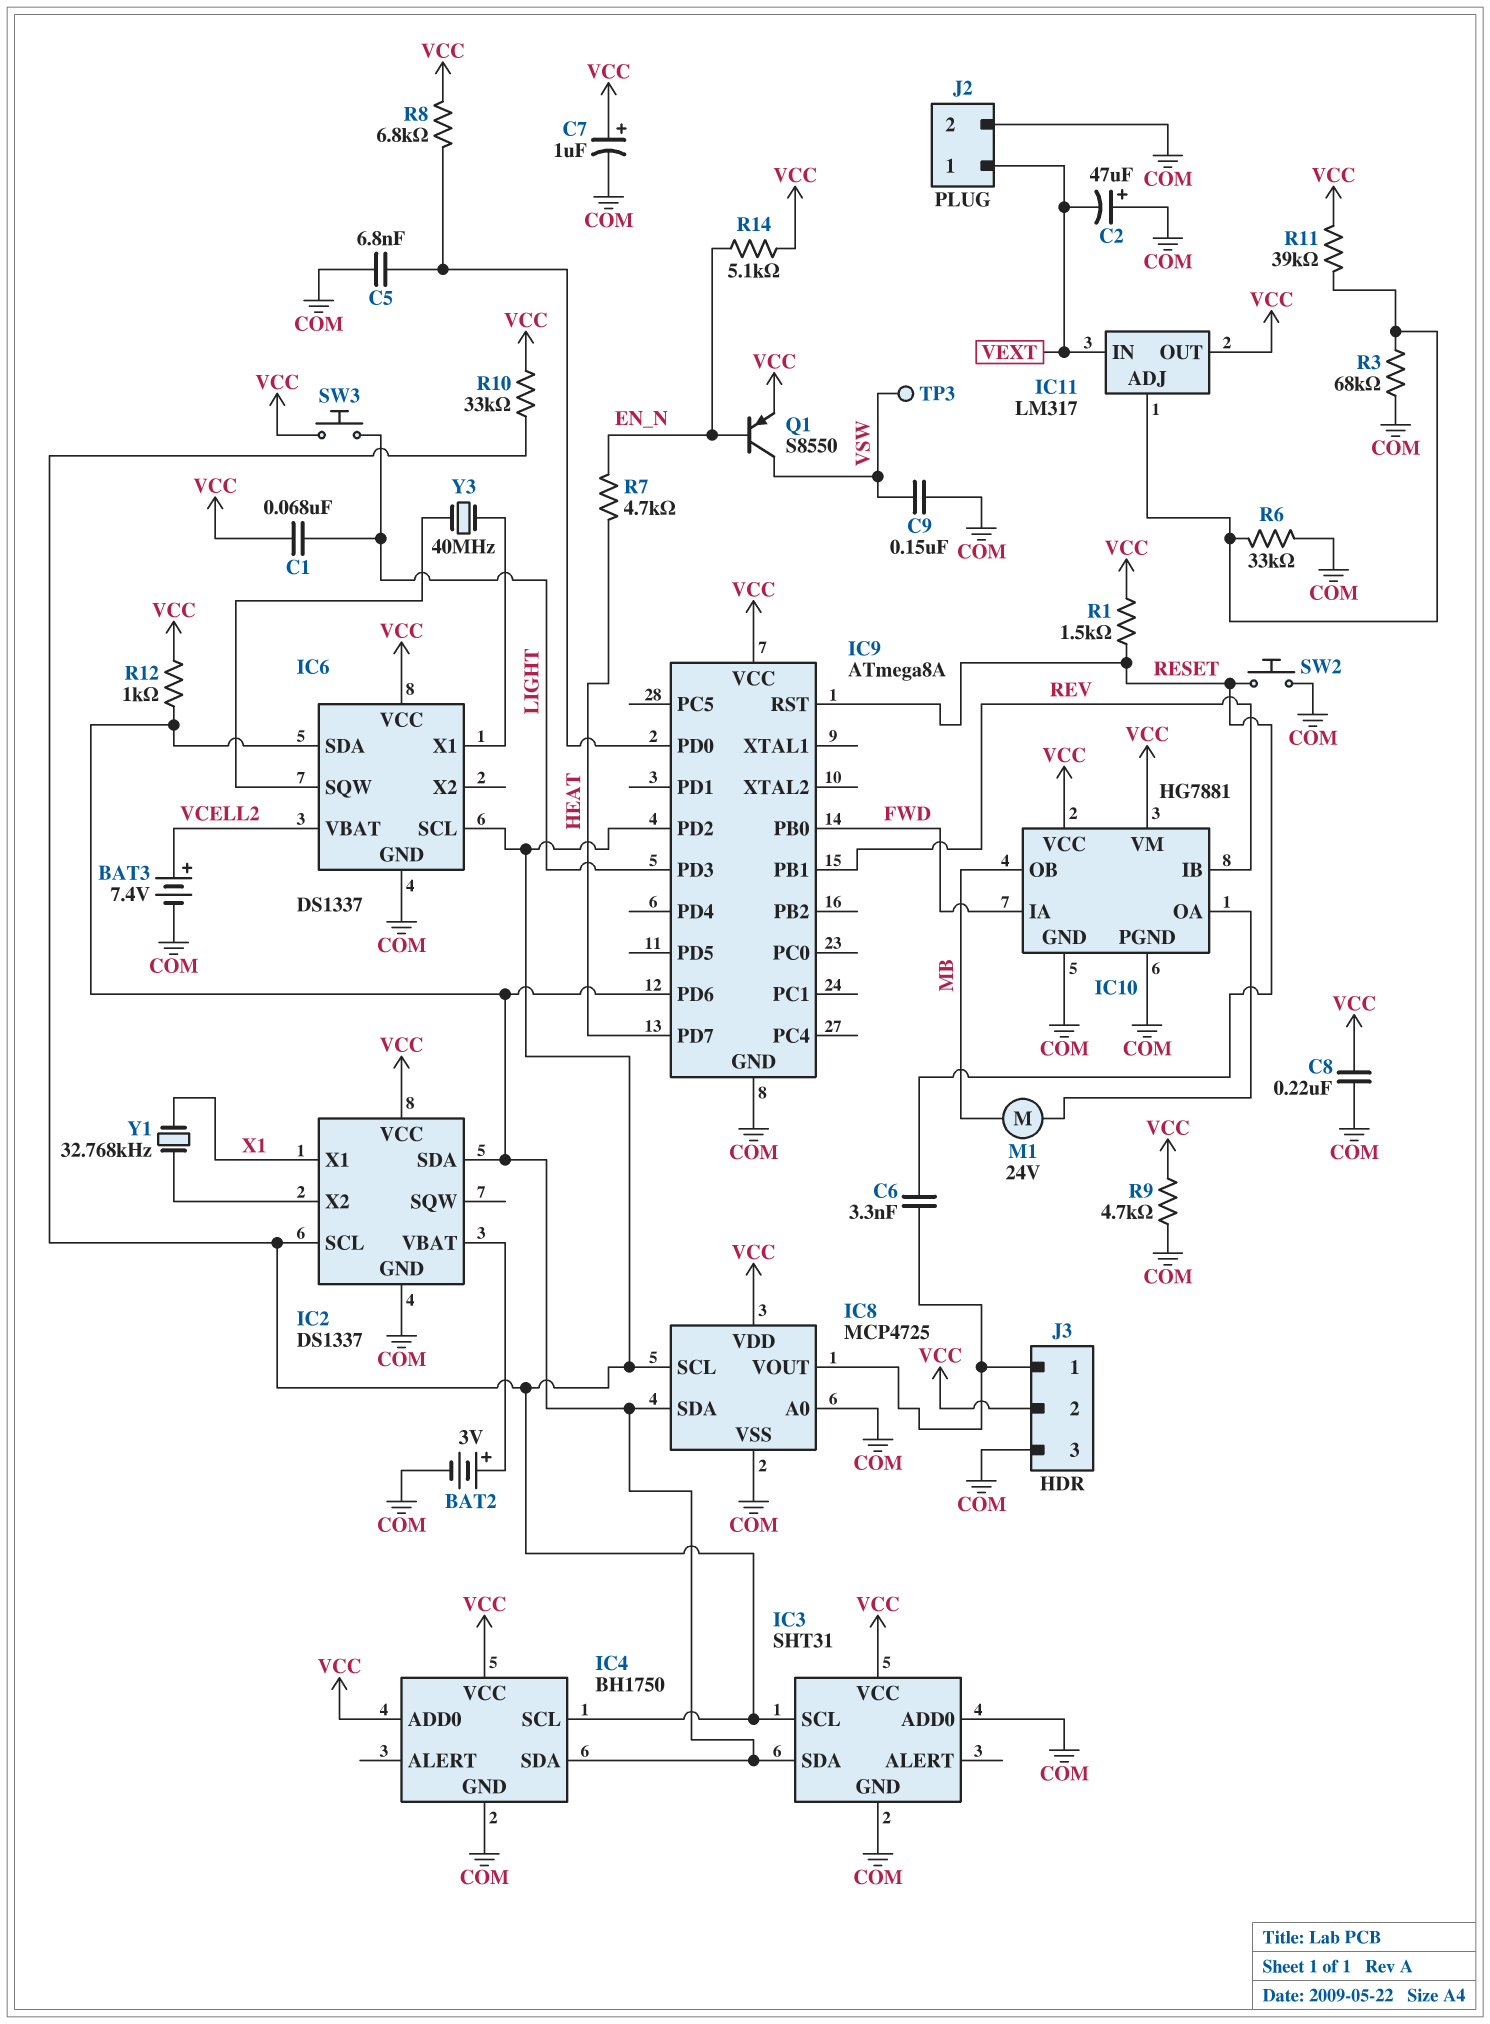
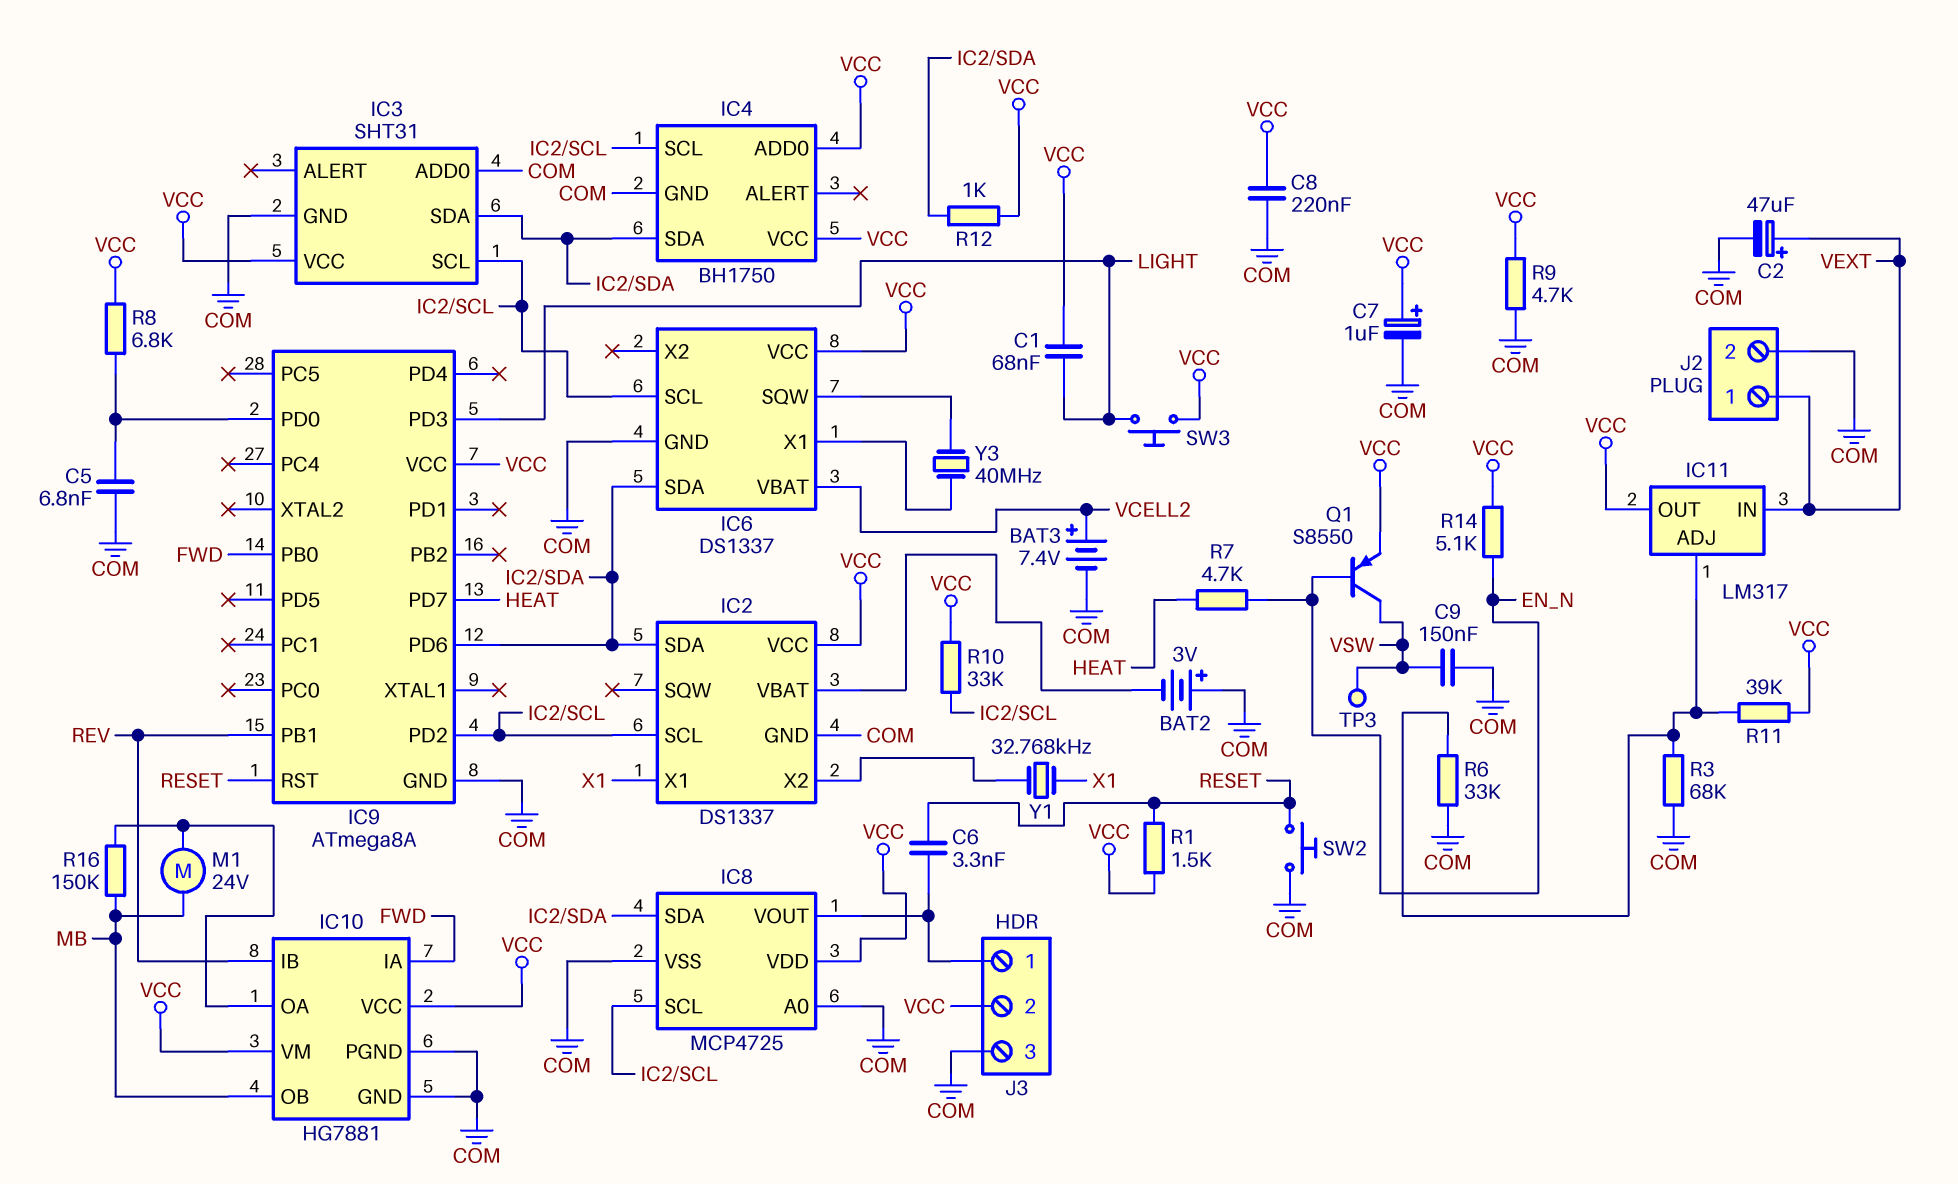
BAT2: 3V (plus IC2/VBAT, minus COM) -> 3V (plus COM, minus IC2/VBAT)
C2: 47uF (plus COM, minus VEXT) -> 47uF (plus VEXT, minus COM)
R16: none -> 150k (IC10/OA, MB)

